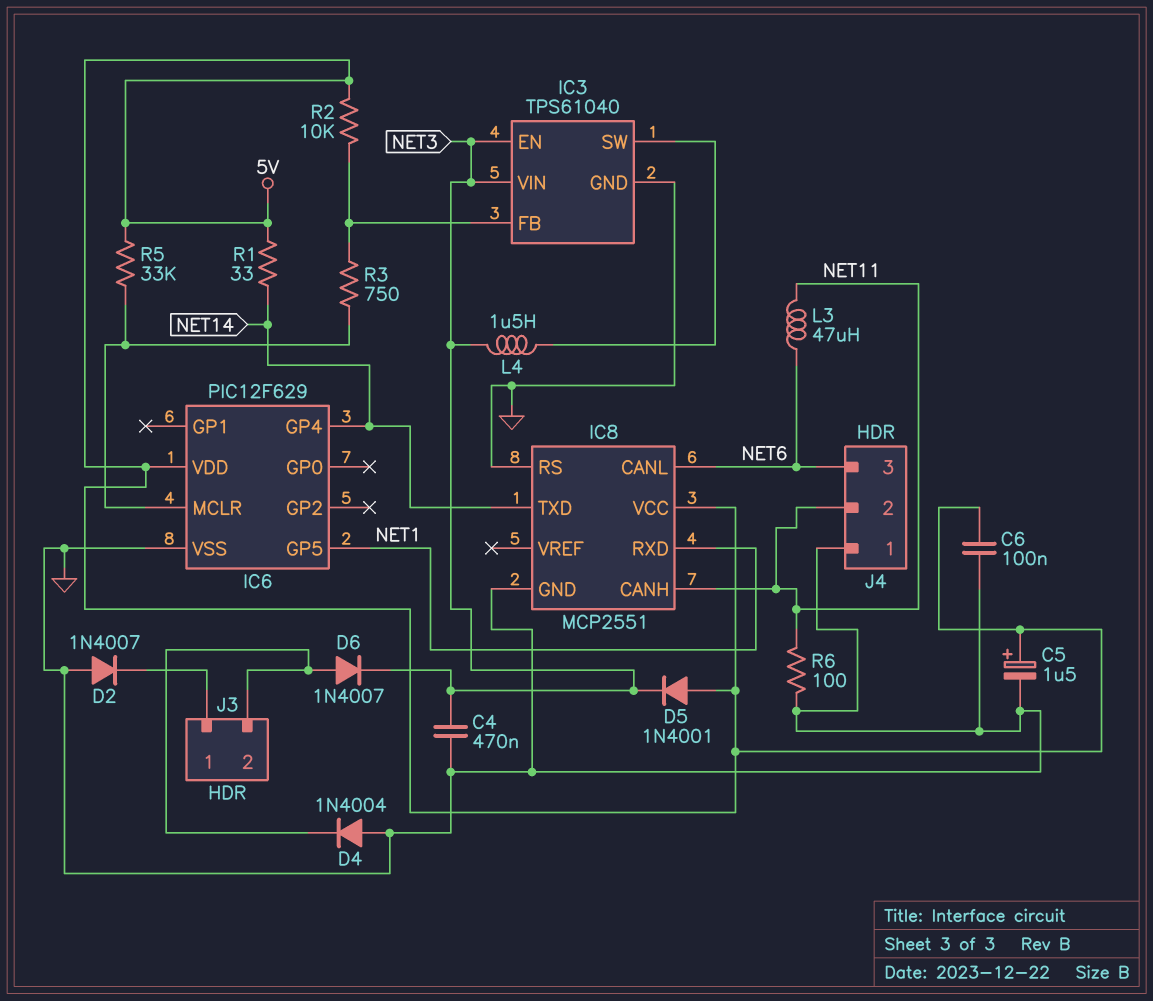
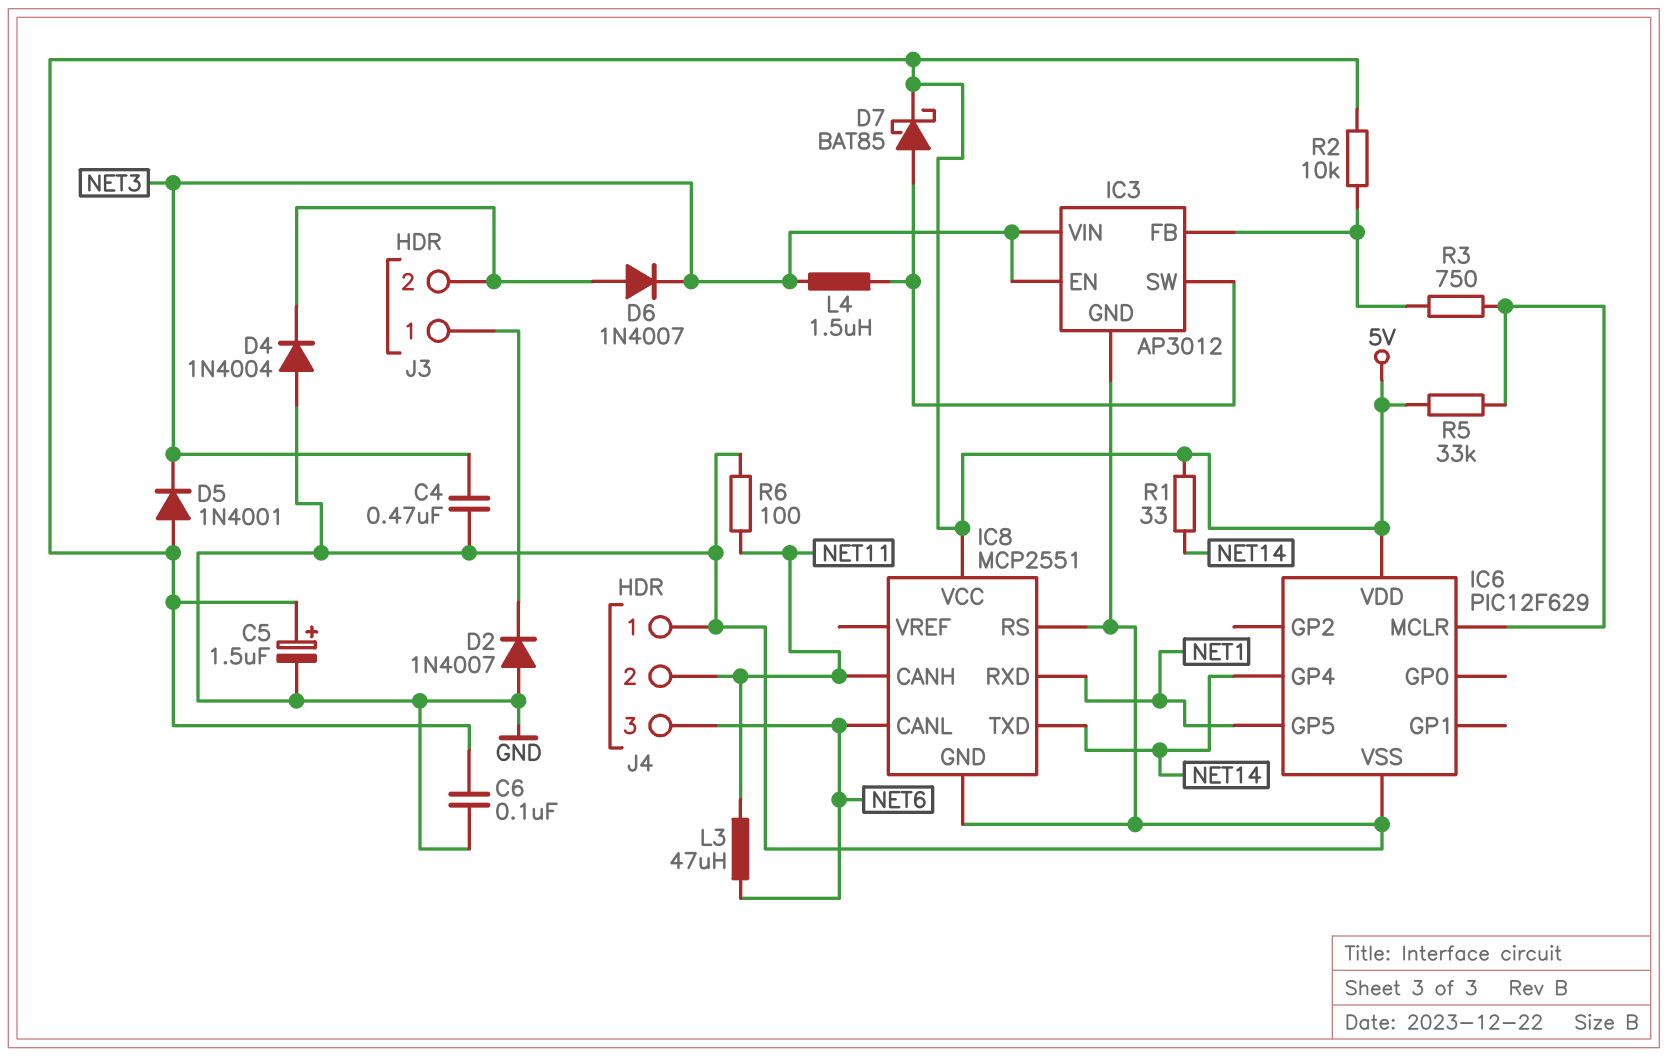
D7: none -> schottky BAT85 (A IC3/SW, K 5V)
IC3: TPS61040 -> AP3012

